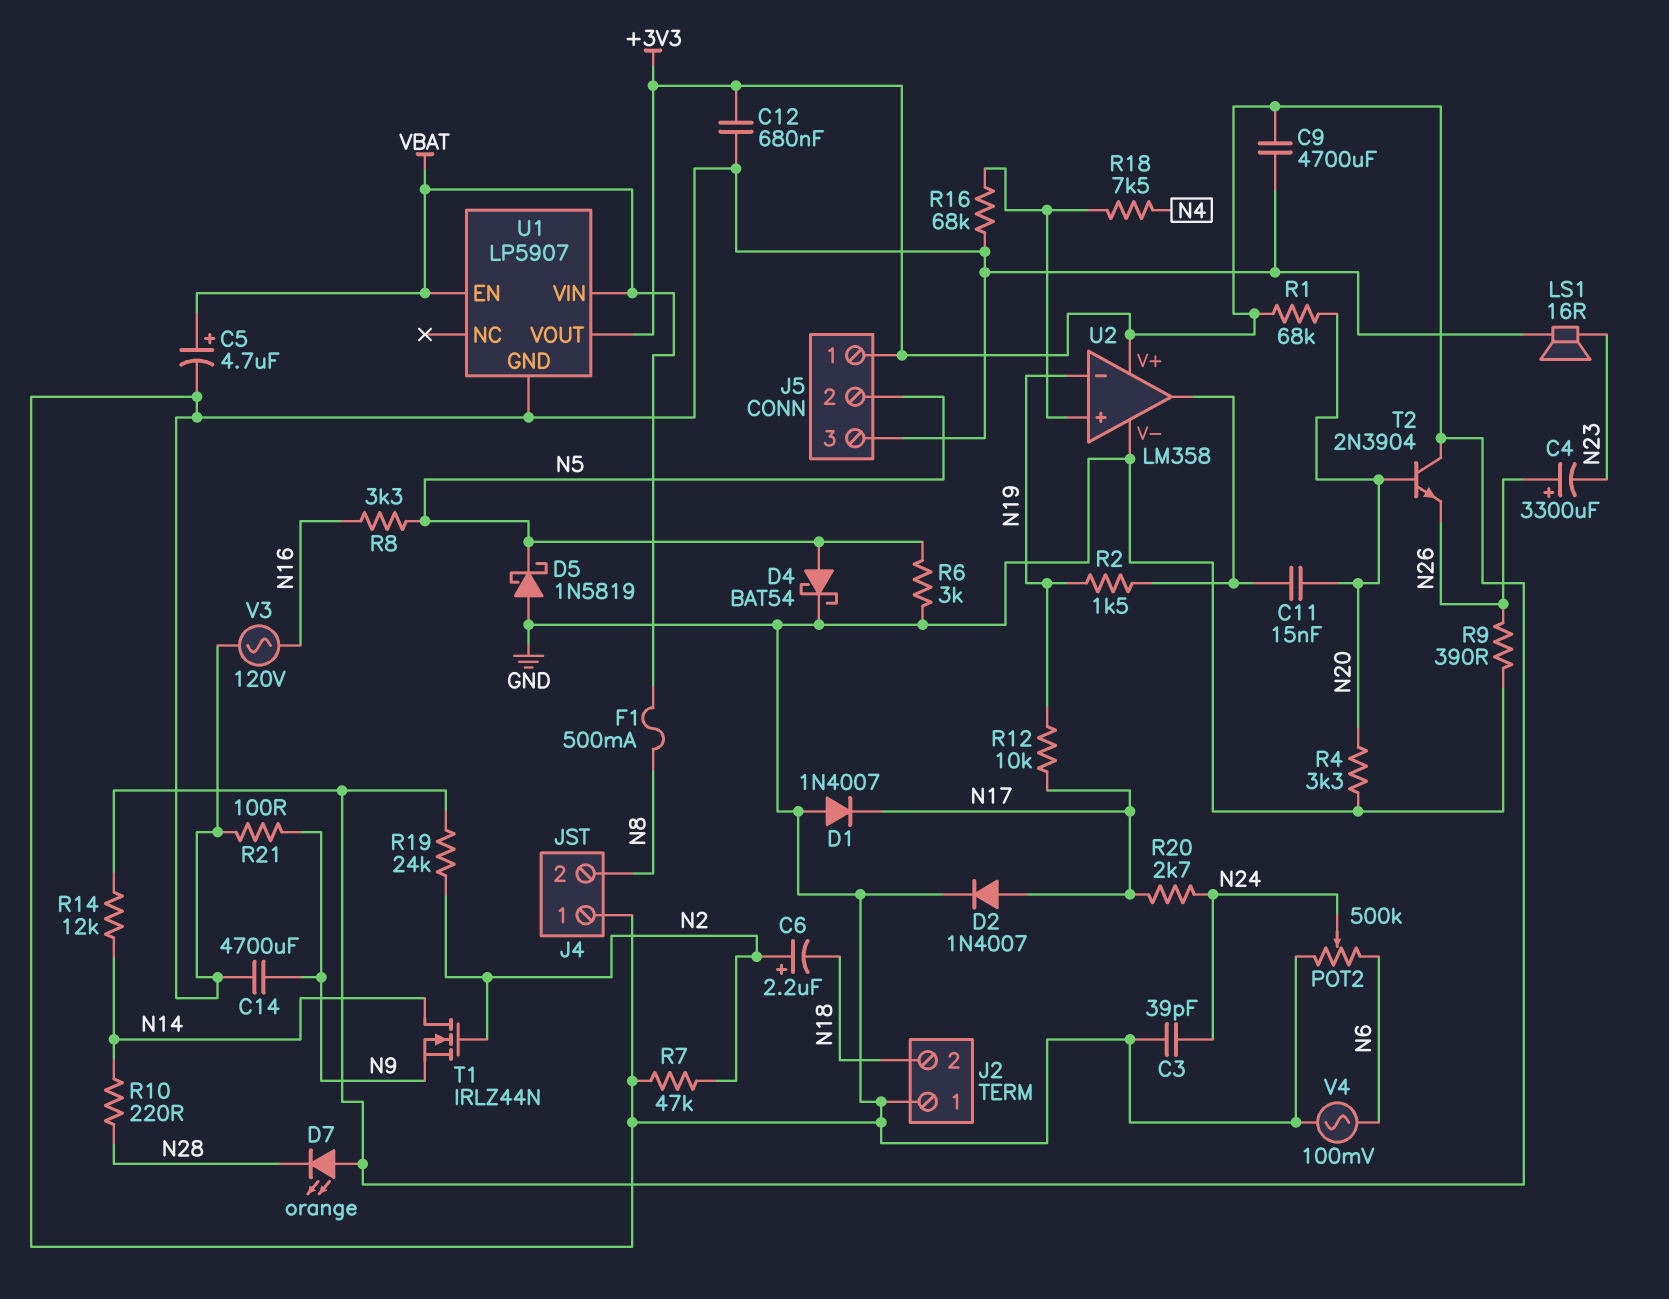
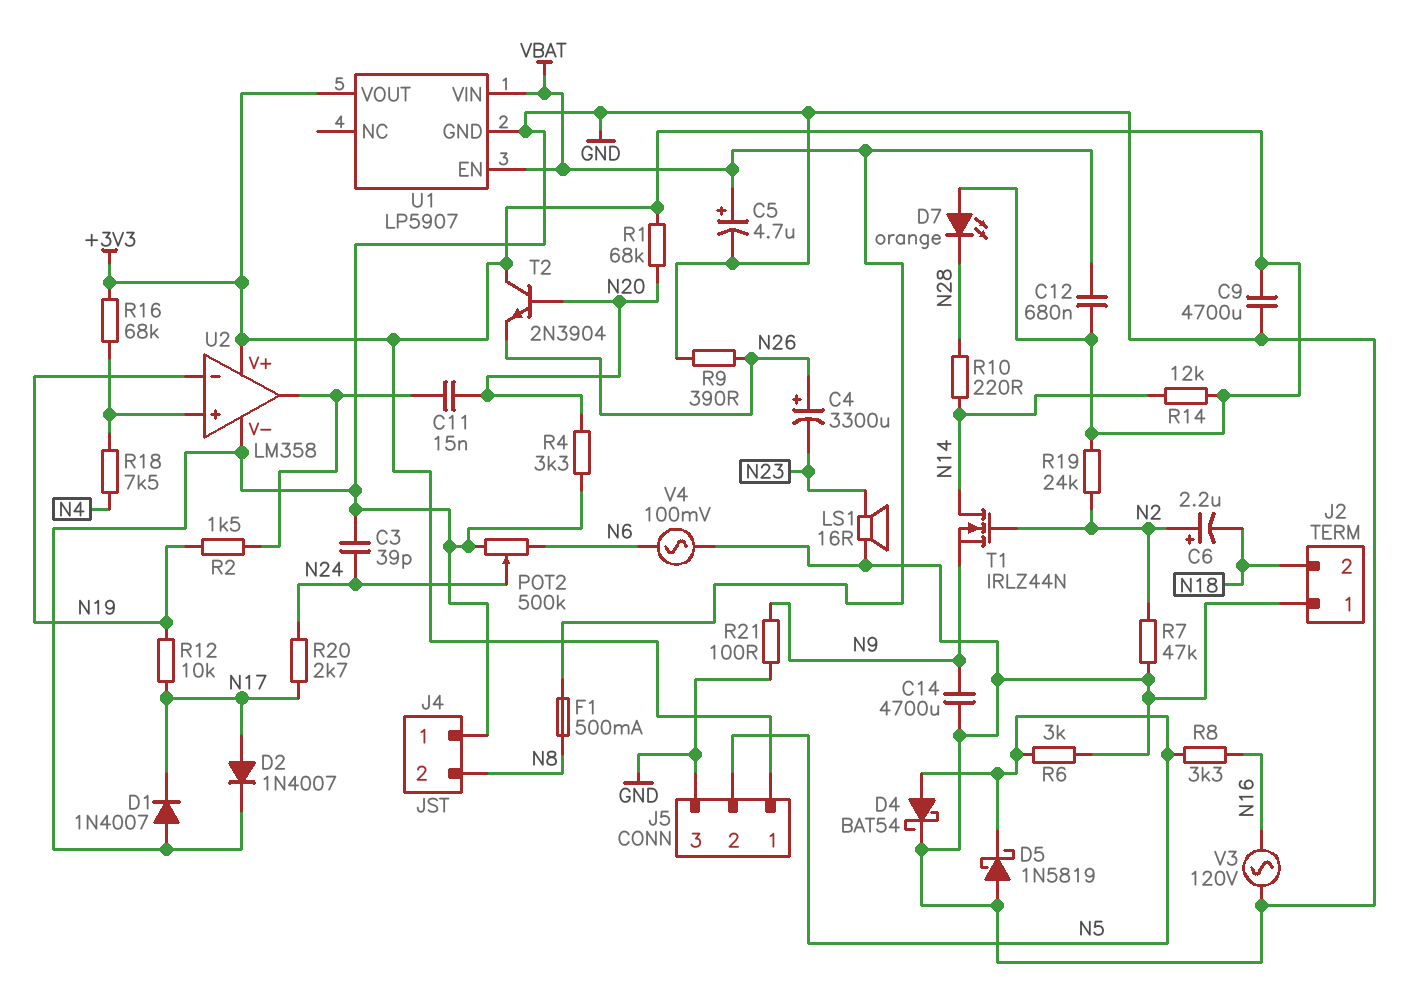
C12: 680nF (+3V3, GND) -> 680nF (+3V3, VBAT)
R16: 68k (GND, U2/in+) -> 68k (+3V3, U2/in+)

